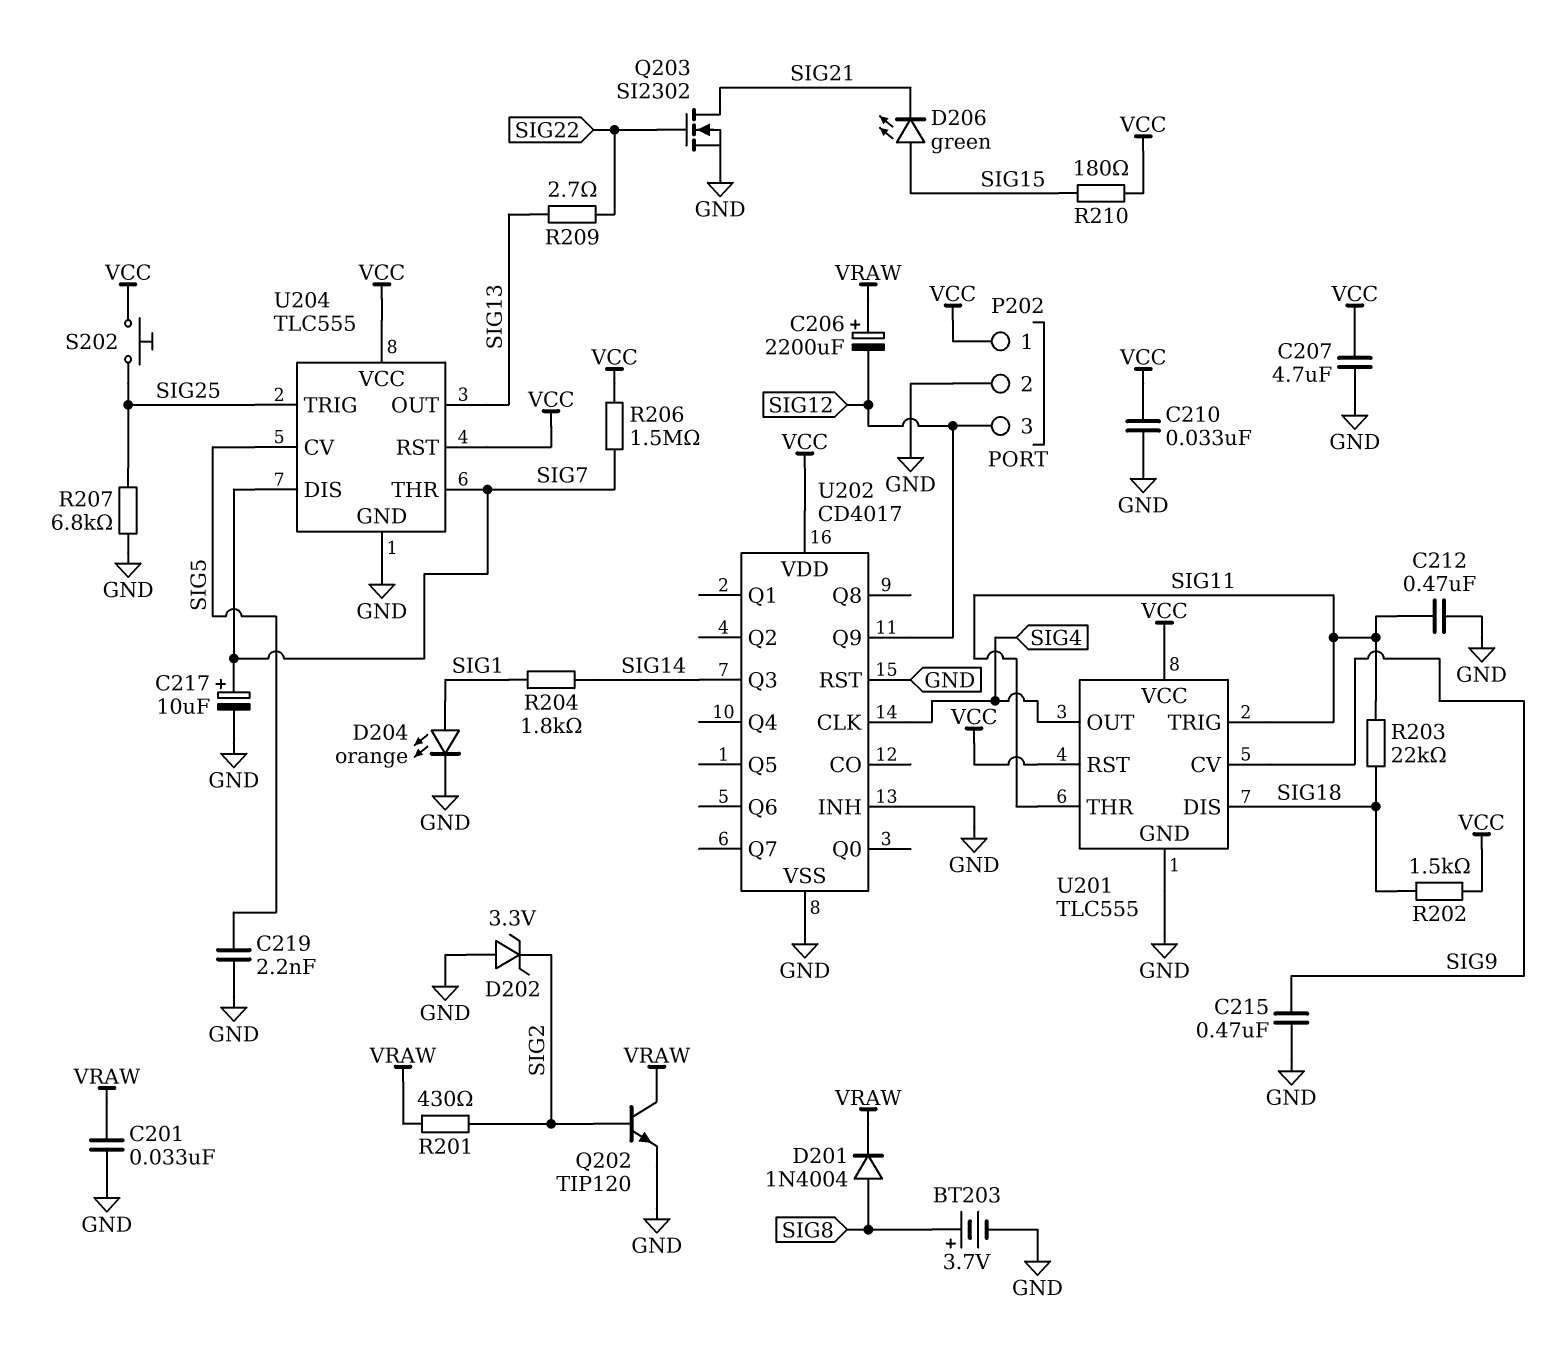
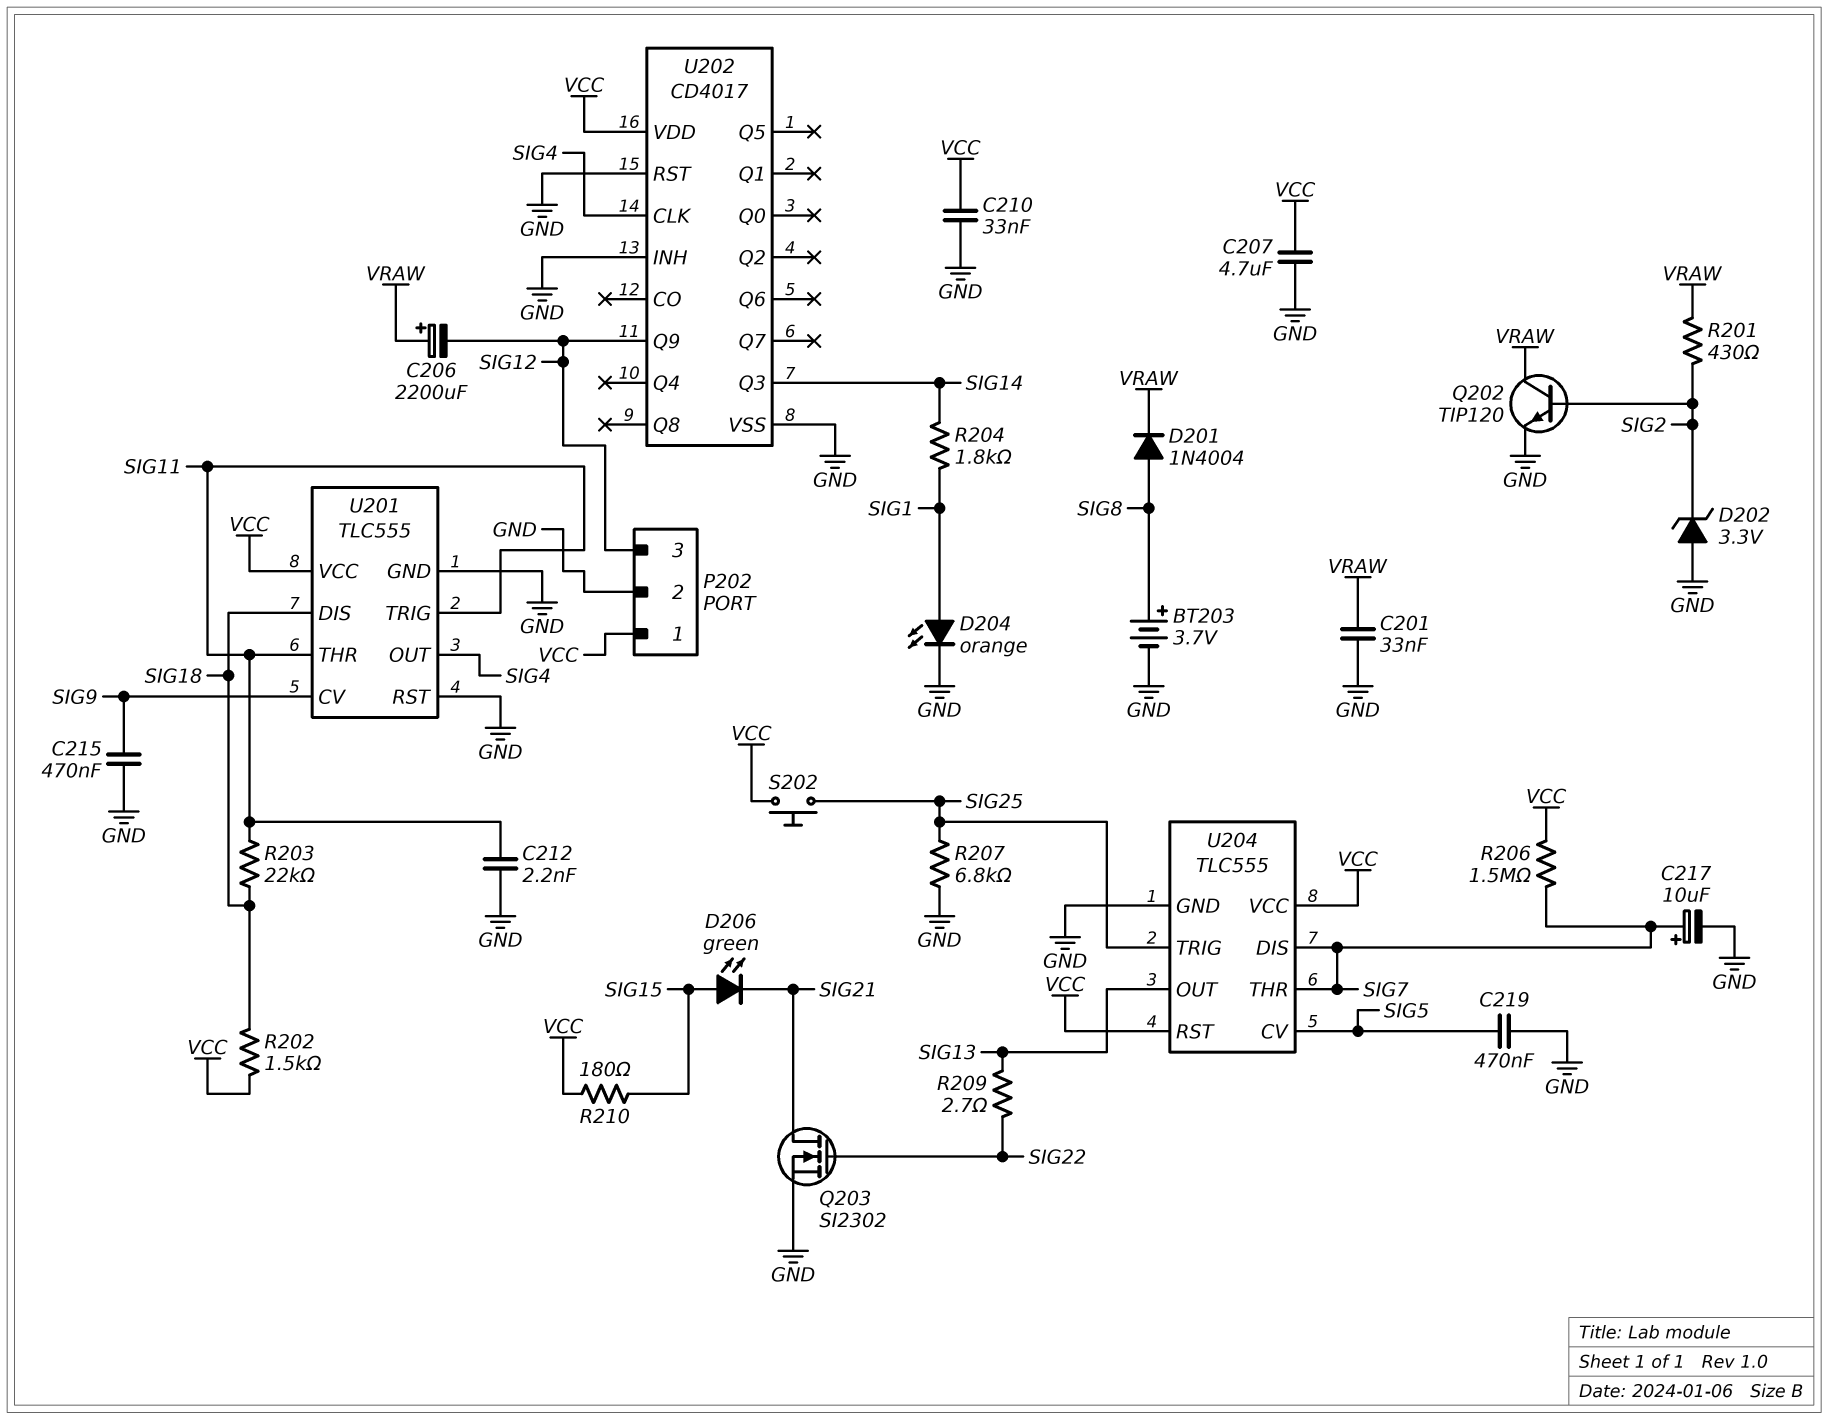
C212: 470nF (GND, SIG11) -> 2.2nF (GND, SIG11)
C219: 2.2nF (GND, SIG5) -> 470nF (GND, SIG5)
U201 pin RST: VCC -> GND

